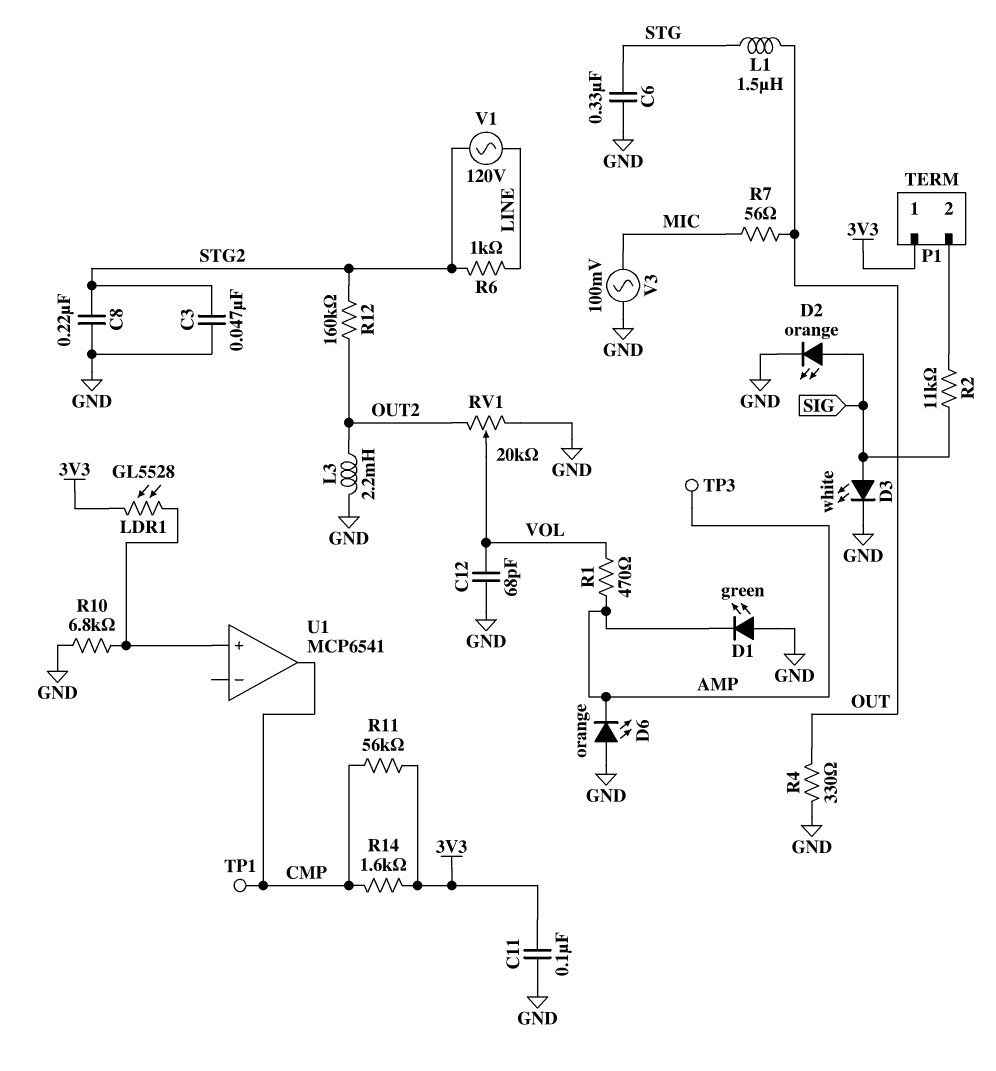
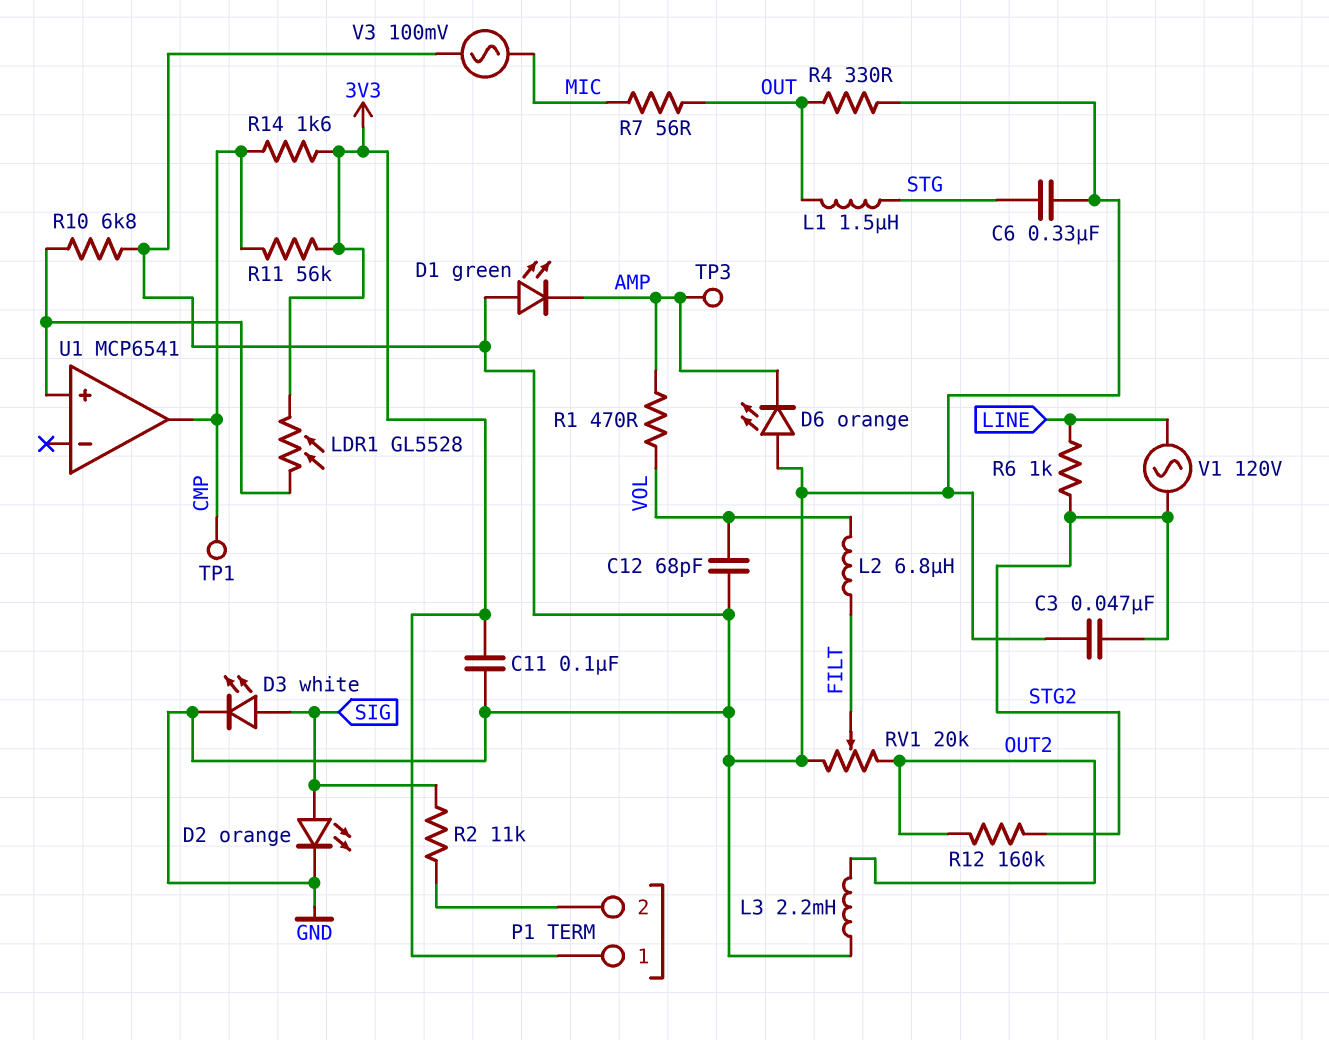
C8: 220nF (GND, STG2) -> none
L2: none -> 6.8uH (FILT, VOL)
RV1: 20k (GND, OUT2, wiper VOL) -> 20k (GND, OUT2, wiper FILT)

